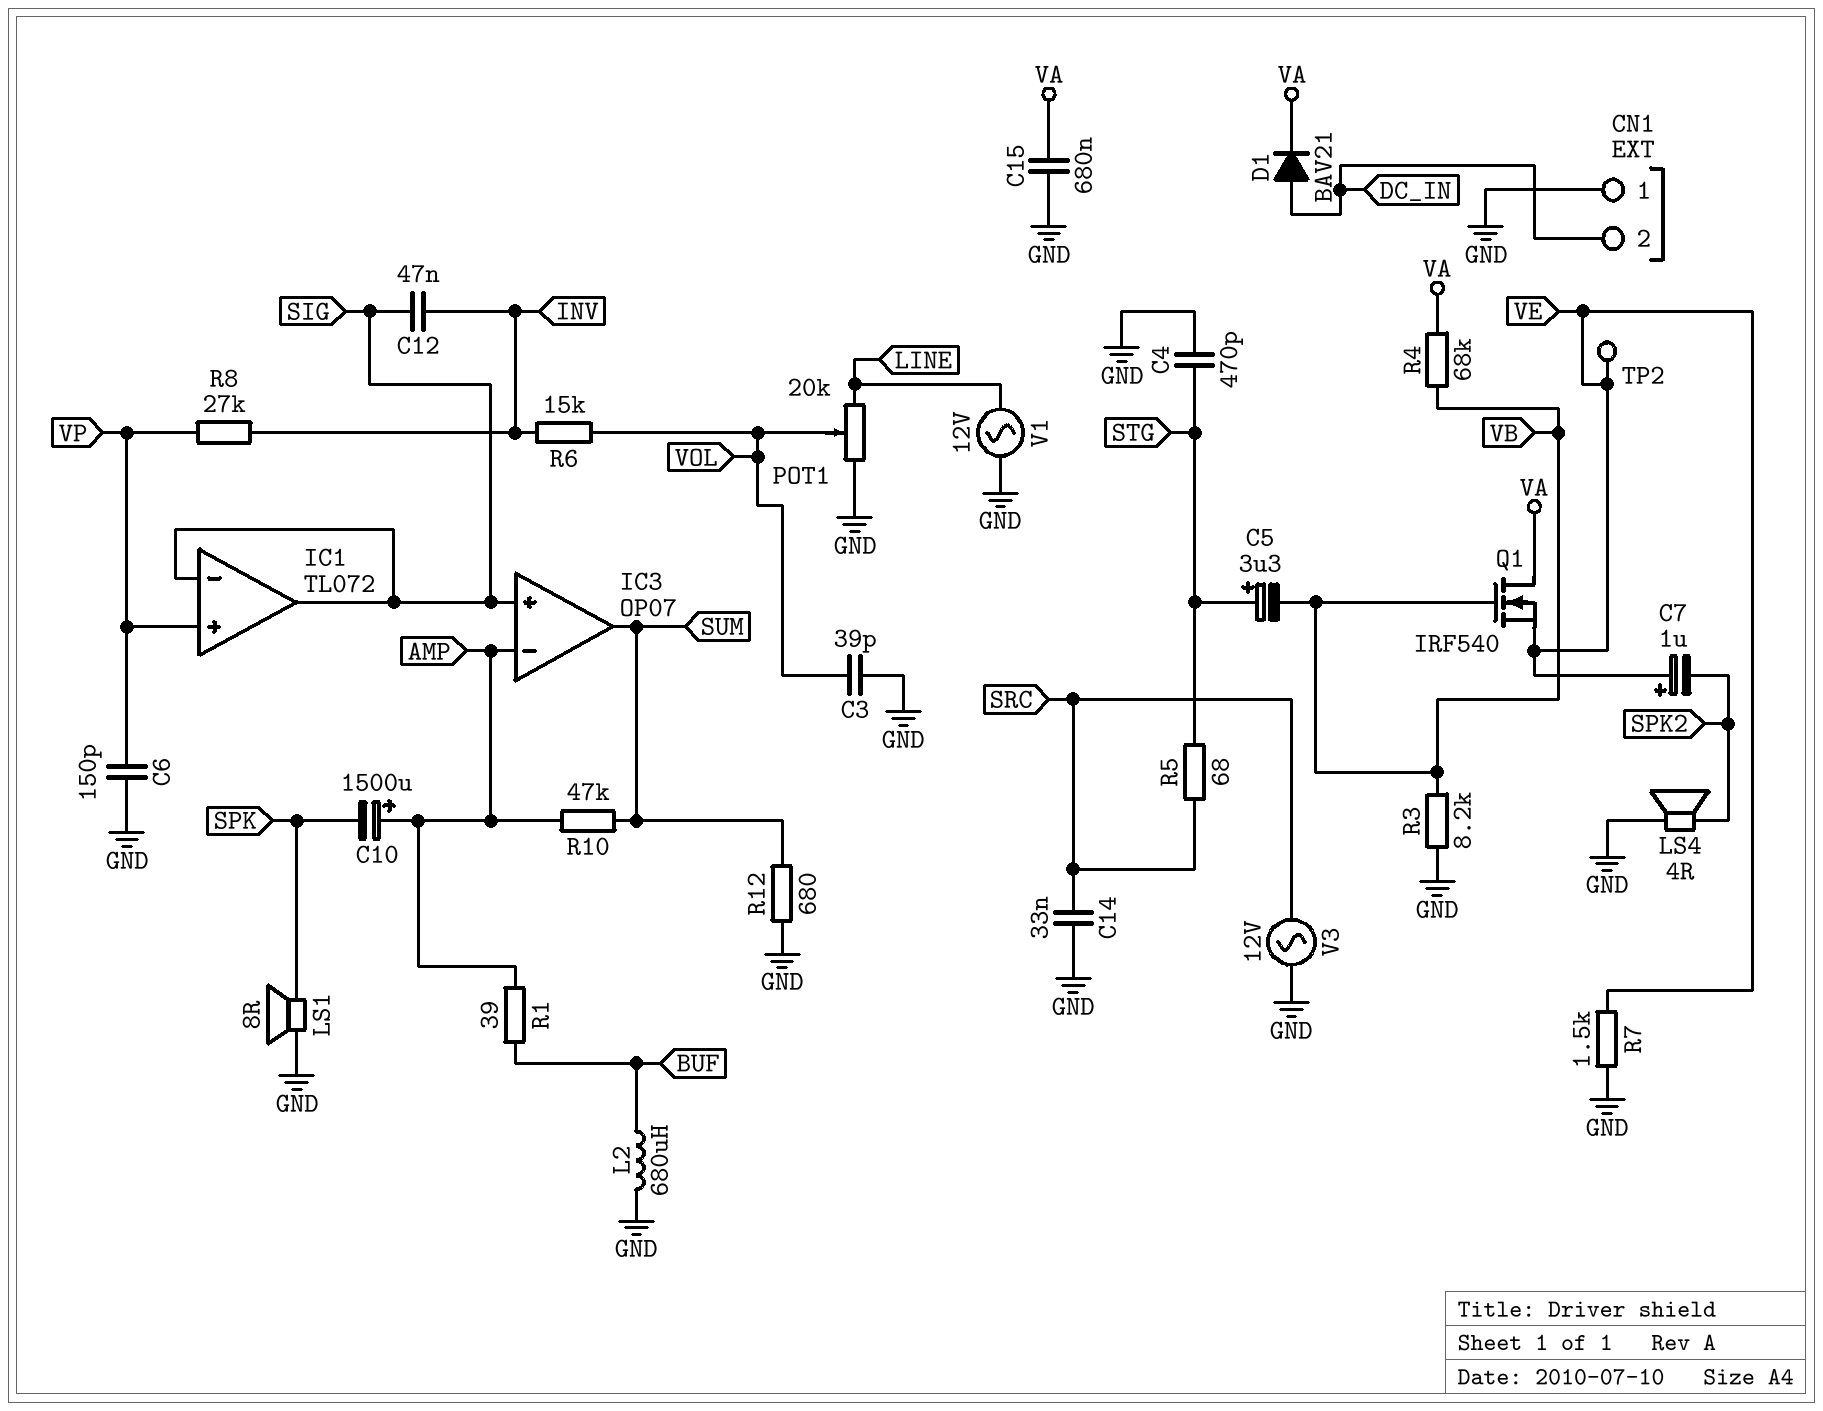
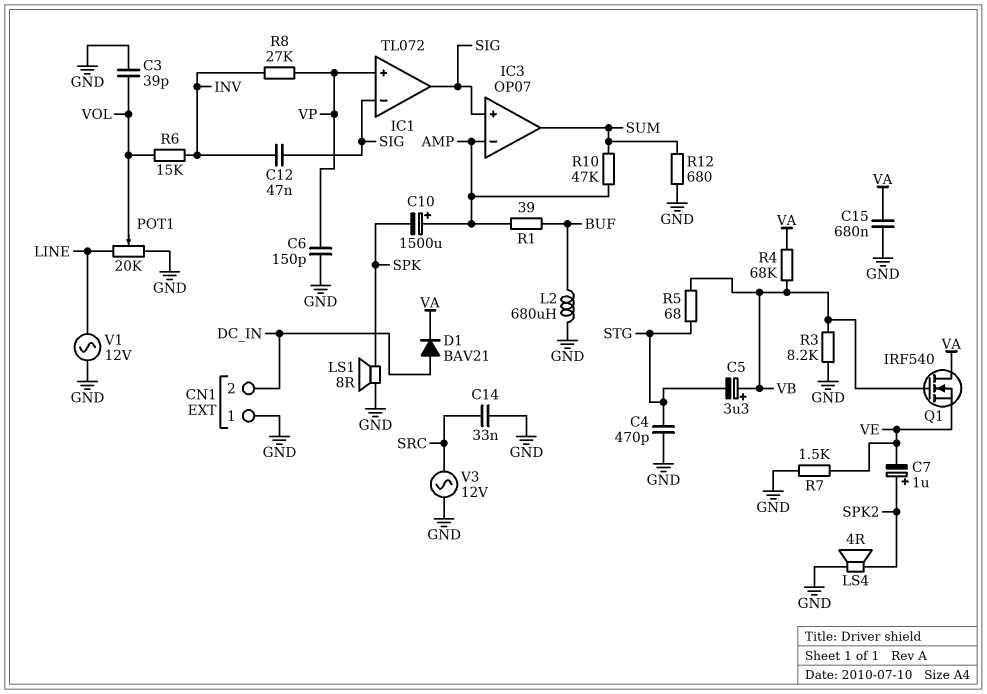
C5: 3.3uF (plus STG, minus VB) -> 3.3uF (plus VB, minus STG)
C7: 1uF (plus VE, minus SPK2) -> 1uF (plus SPK2, minus VE)
R5: 68 (SRC, STG) -> 68 (STG, VB)
TP2: test point (VE) -> none

